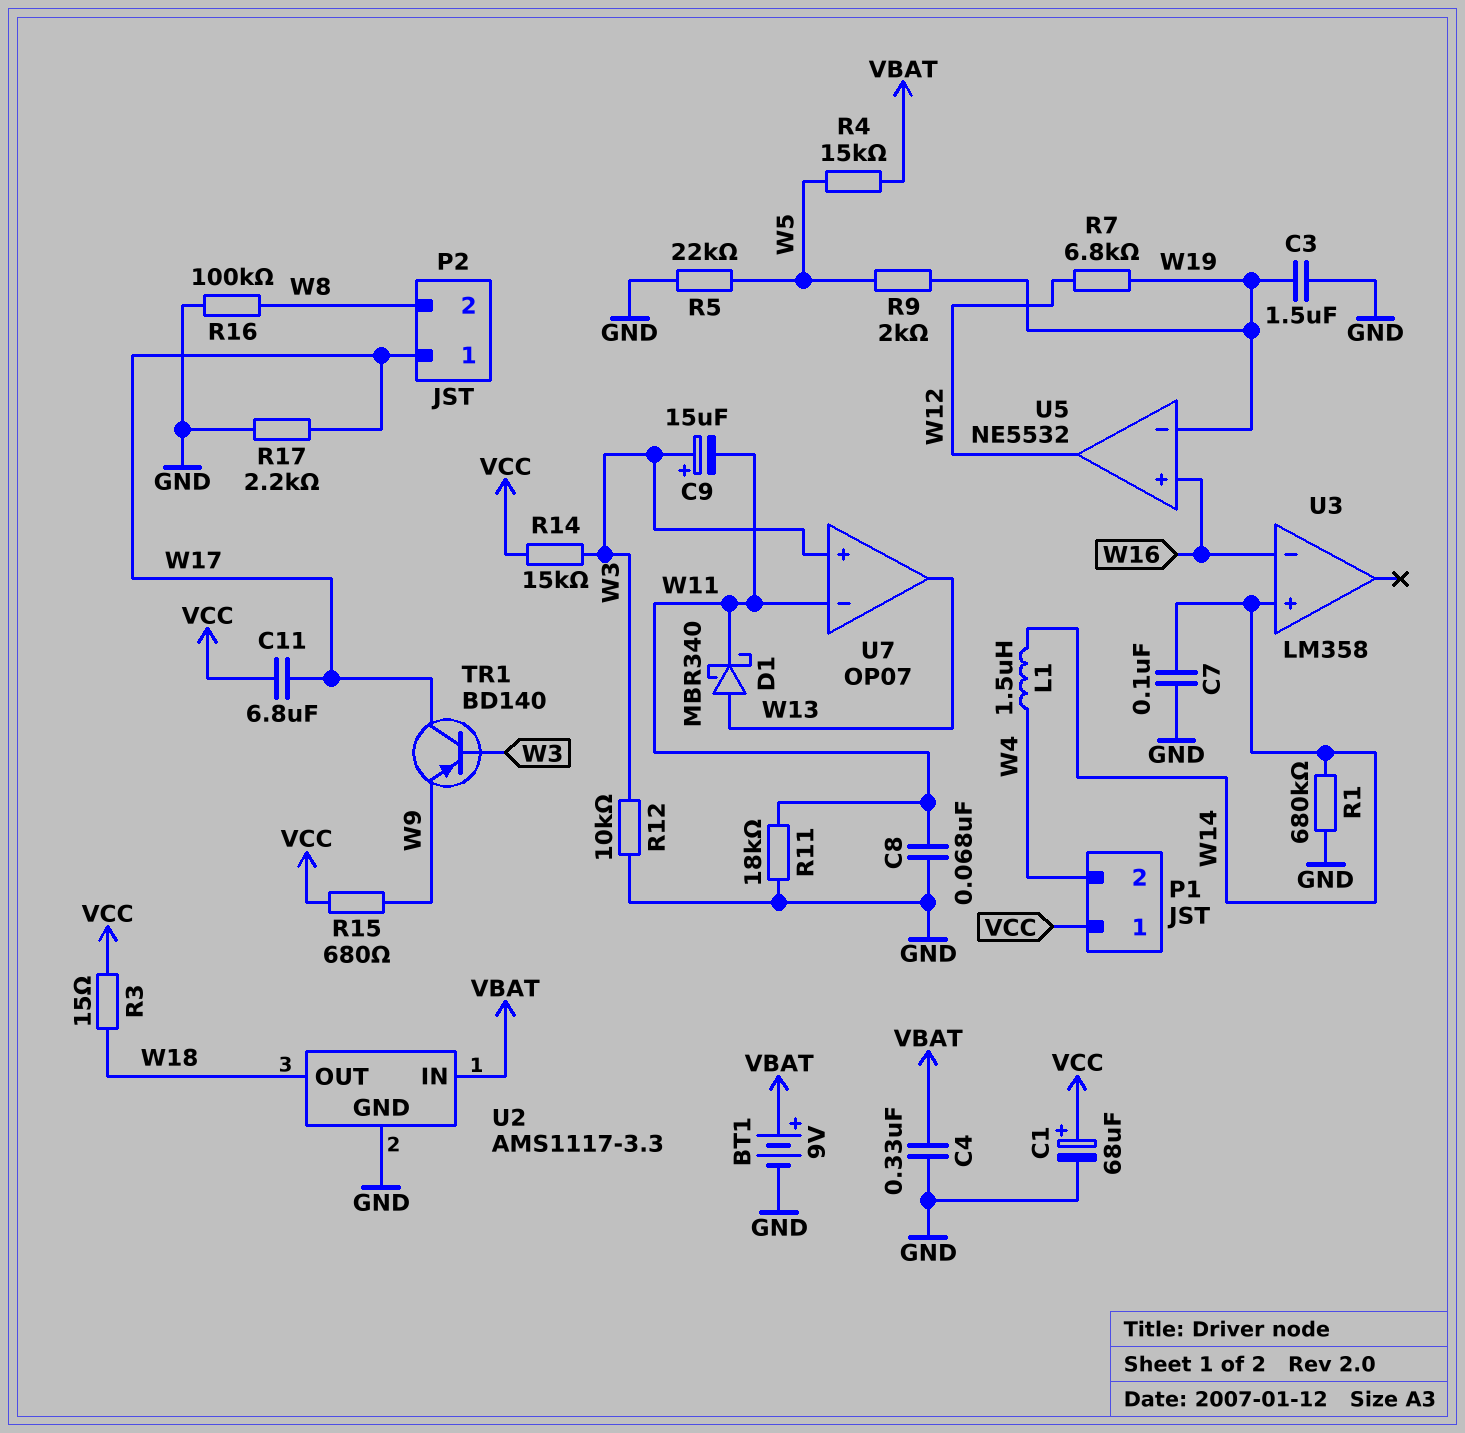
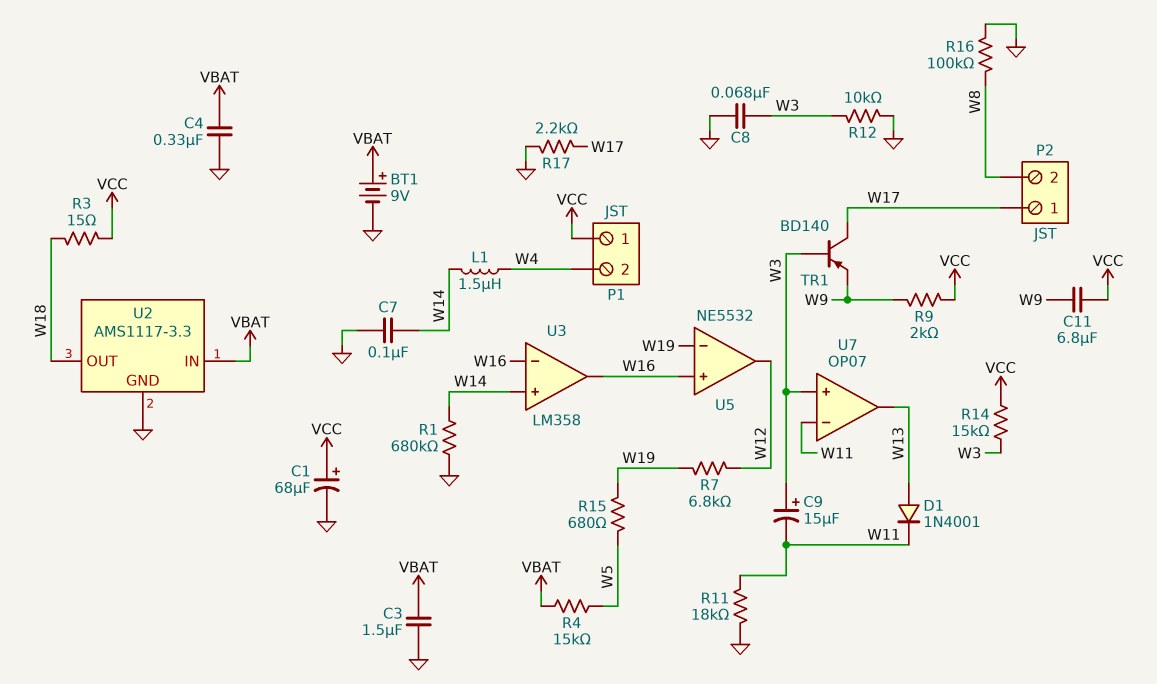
C3: 1.5uF (GND, W19) -> 1.5uF (GND, VBAT)
C8: 68nF (GND, W11) -> 68nF (GND, W3)
C11: 6.8uF (VCC, W17) -> 6.8uF (VCC, W9)
D1: schottky MBR340 (A W13, K W11) -> diode 1N4001 (A W13, K W11)
R5: 22k (GND, W5) -> none
R9: 2k (W5, W19) -> 2k (VCC, W9)
R15: 680 (VCC, W9) -> 680 (W5, W19)
U3 pin out: none -> W16

